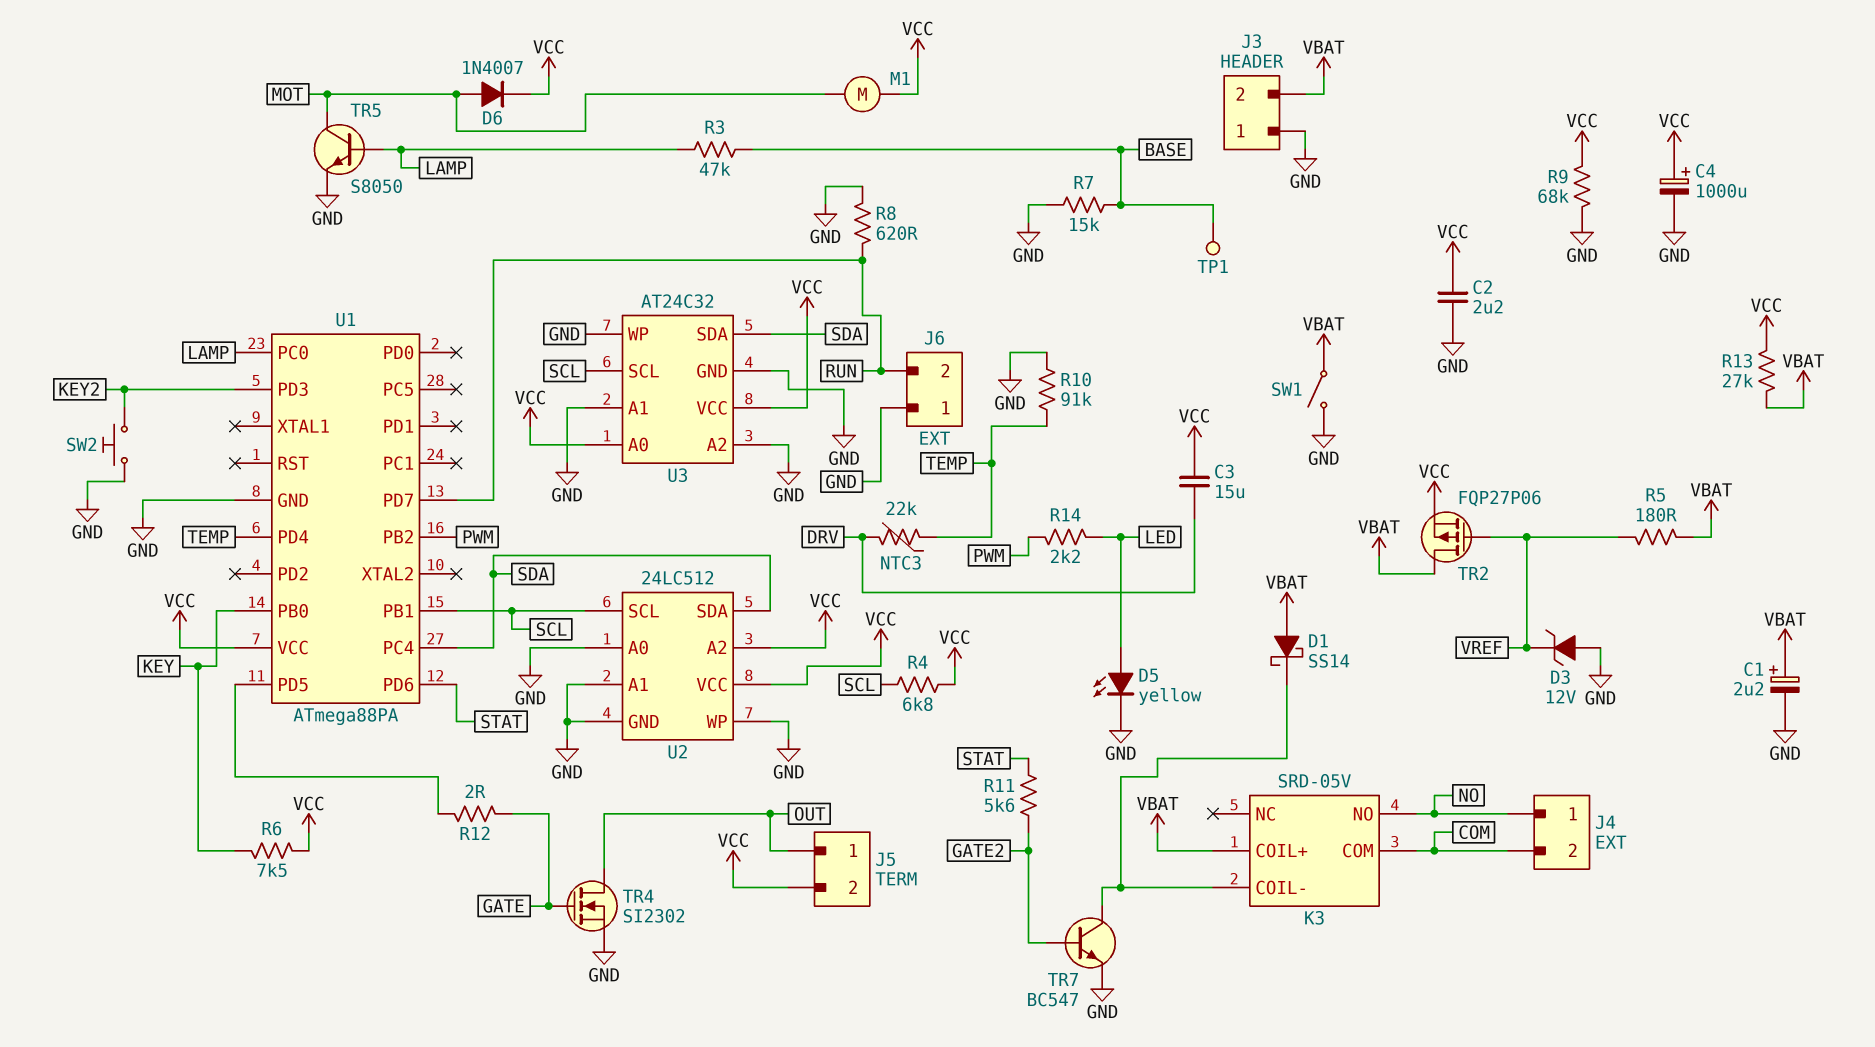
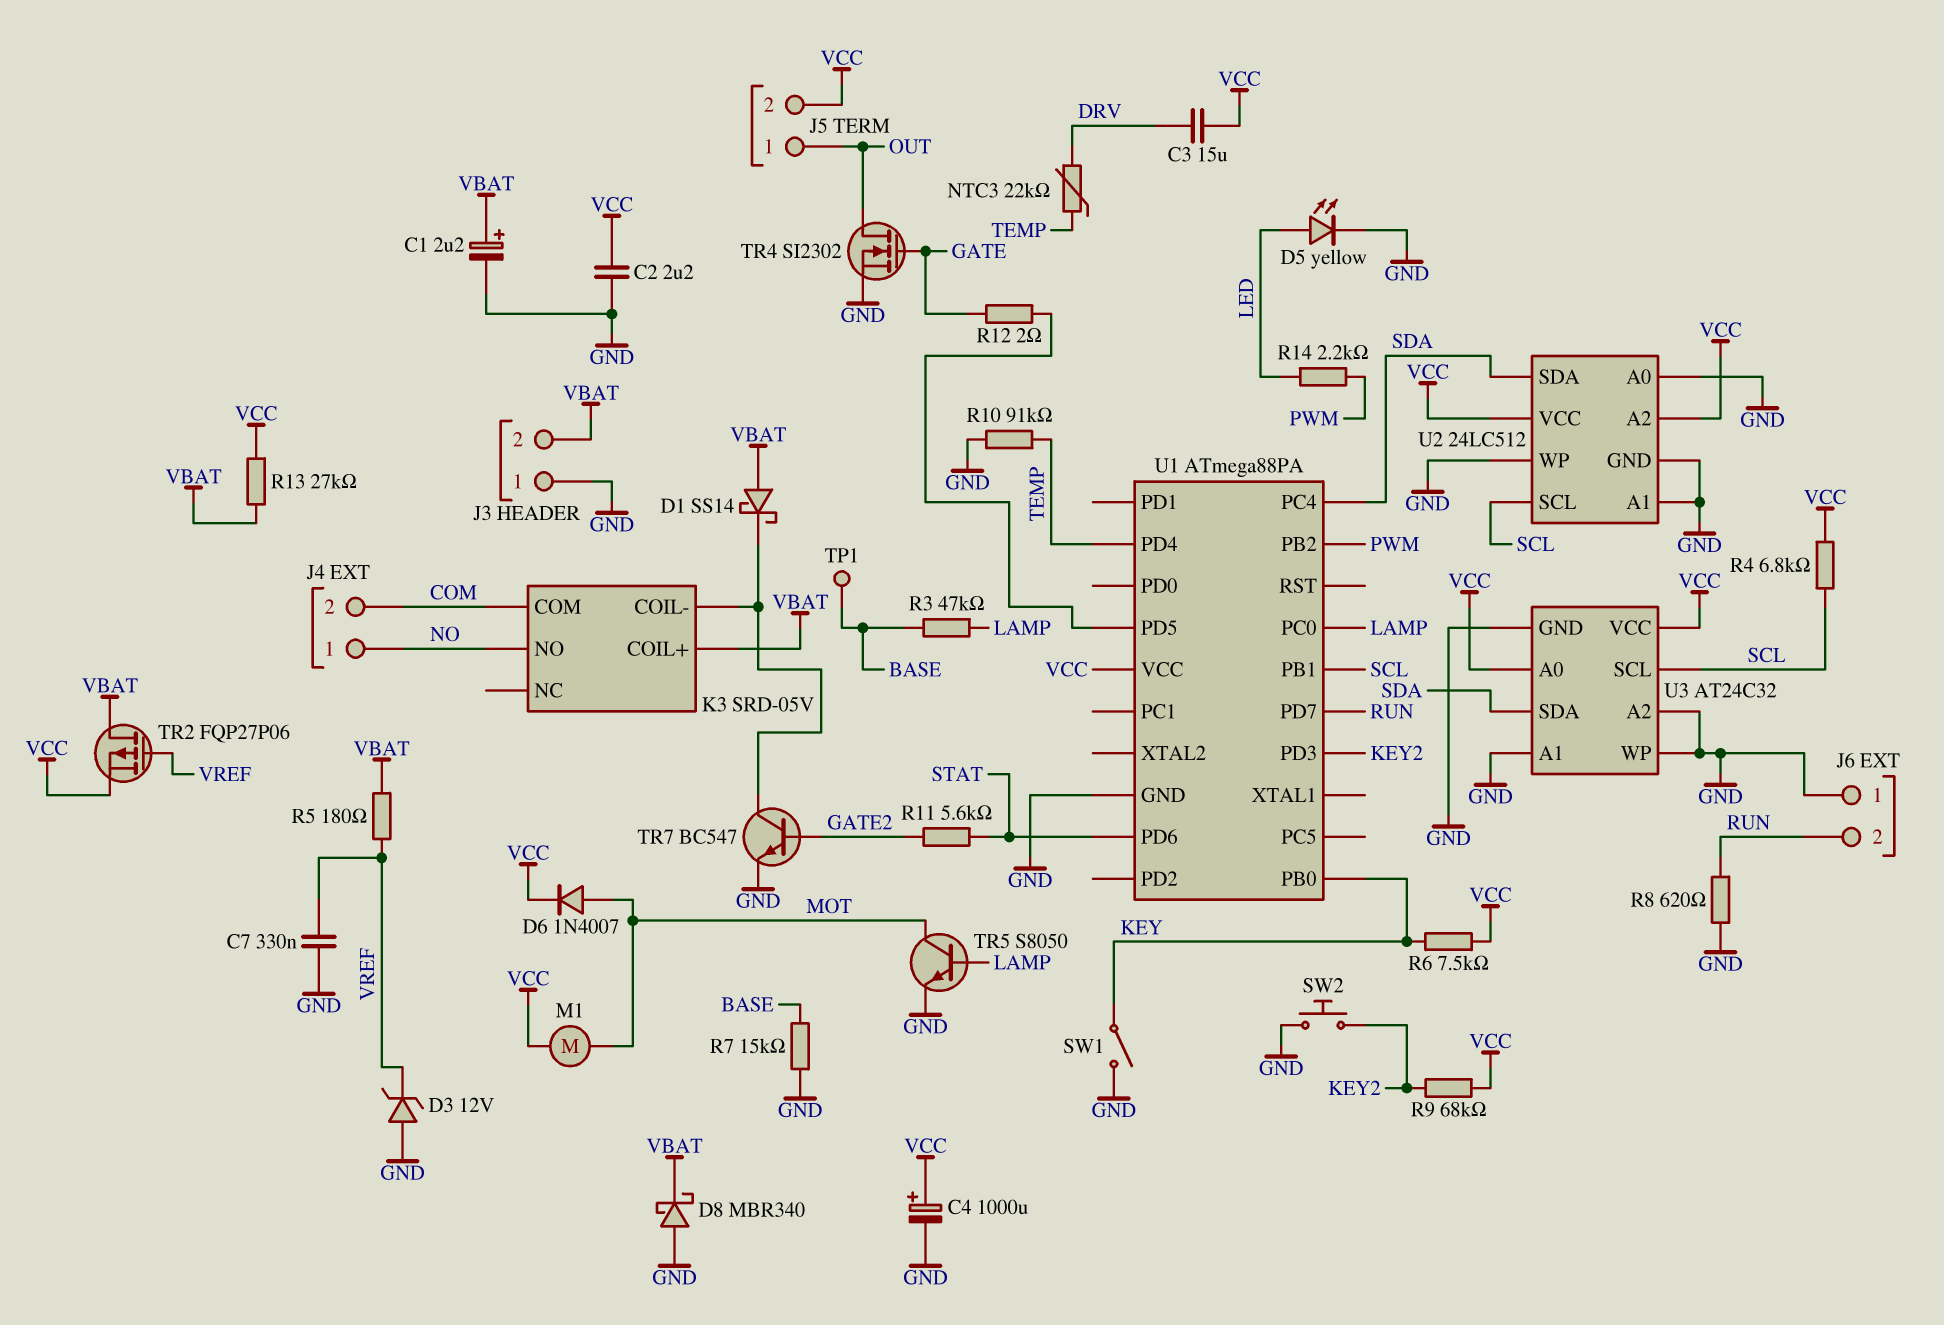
C7: none -> 330nF (GND, VREF)
D8: none -> schottky MBR340 (A GND, K VBAT)
R9: 68k (GND, VCC) -> 68k (KEY2, VCC)
SW1: switch (GND, VBAT) -> switch (GND, KEY)

